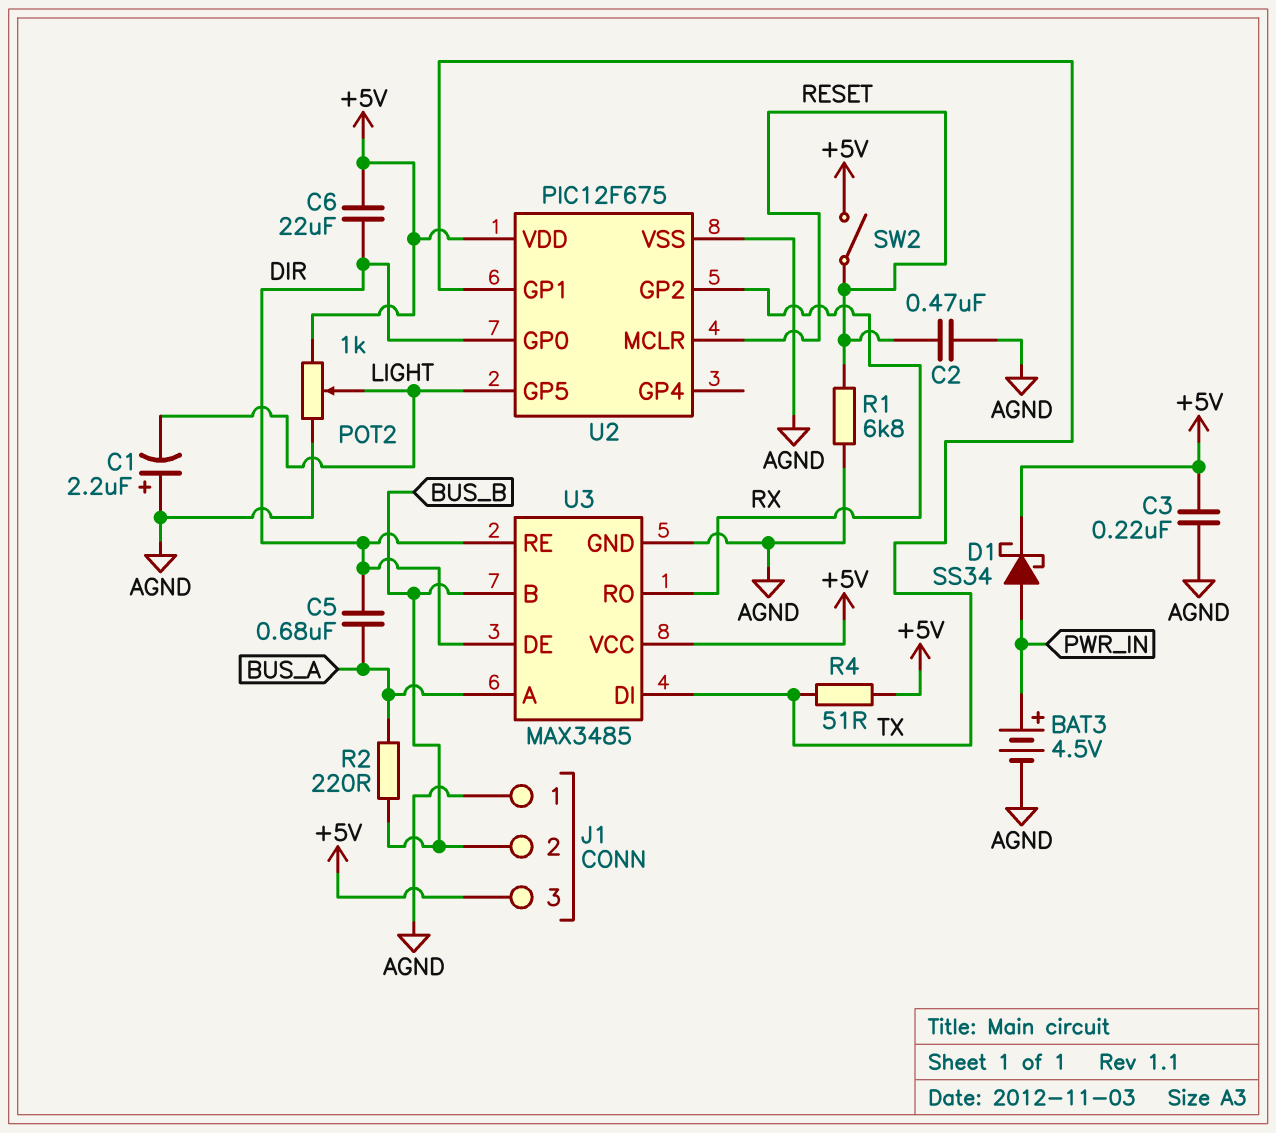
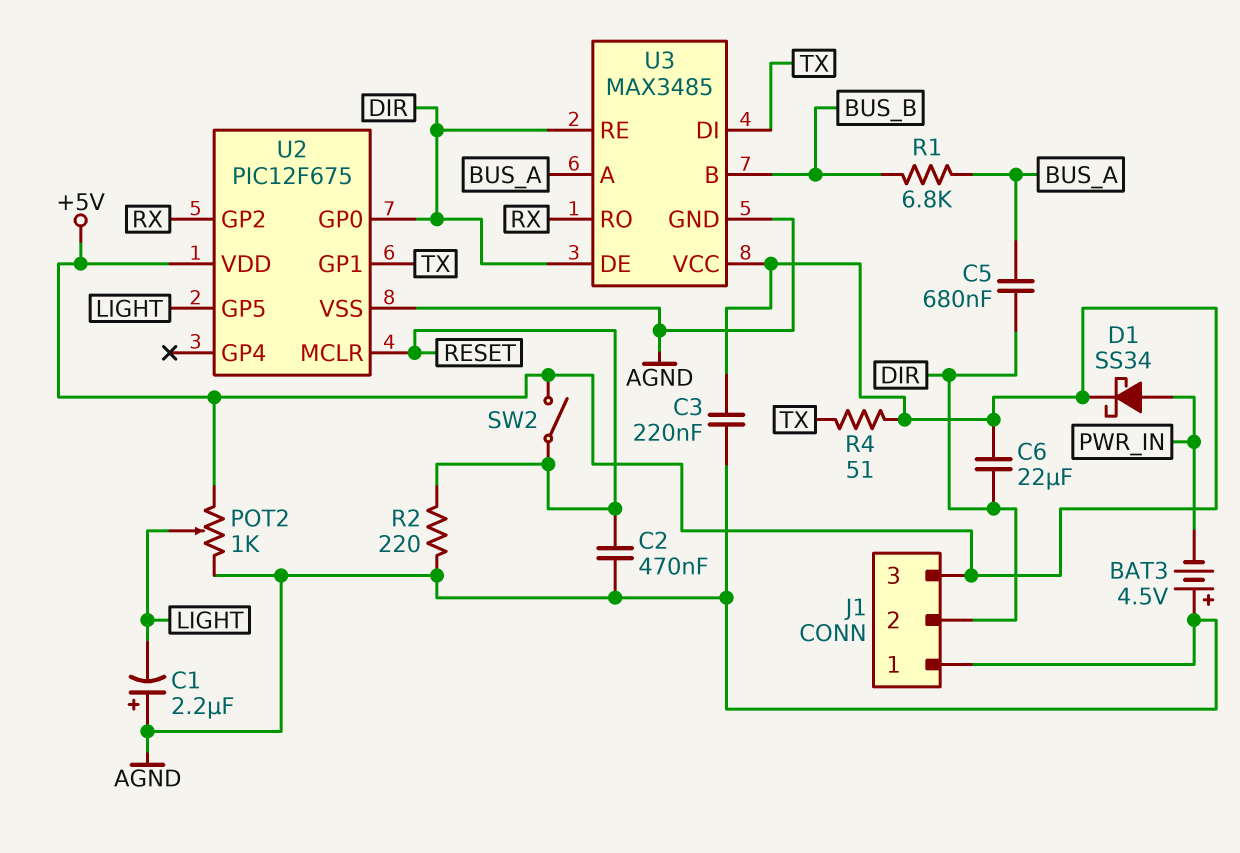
BAT3: 4.5V (plus PWR_IN, minus AGND) -> 4.5V (plus AGND, minus PWR_IN)
J1 pin 2: BUS_B -> DIR
R1: 6.8k (AGND, RESET) -> 6.8k (BUS_A, BUS_B)
R2: 220 (BUS_A, BUS_B) -> 220 (AGND, RESET)

